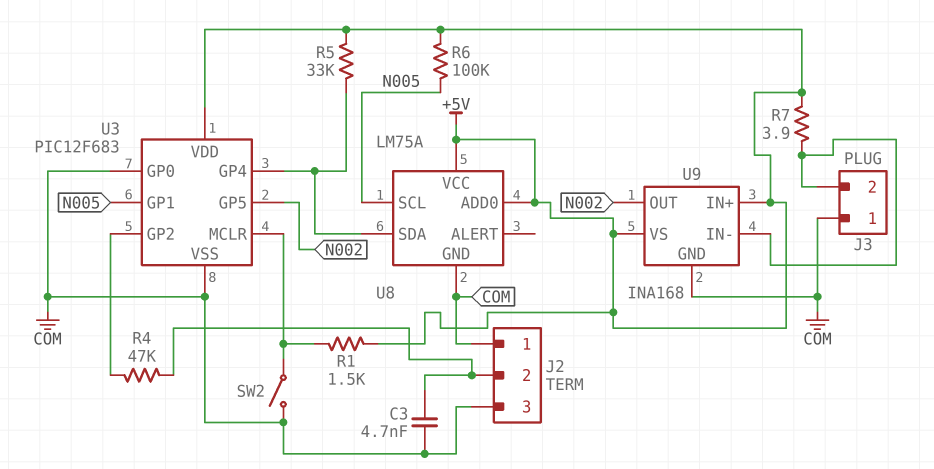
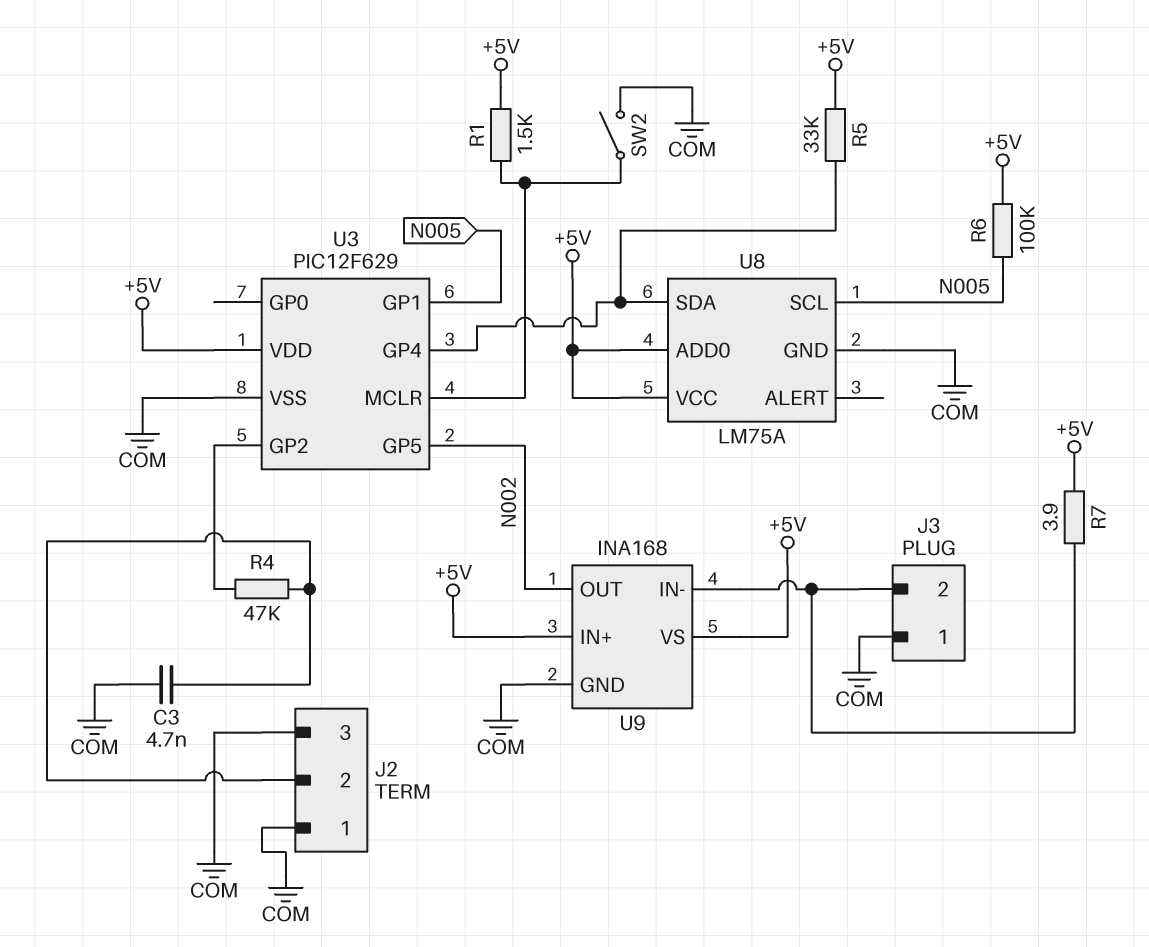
U3: PIC12F683 -> PIC12F629
U3 pin GP0: COM -> none

